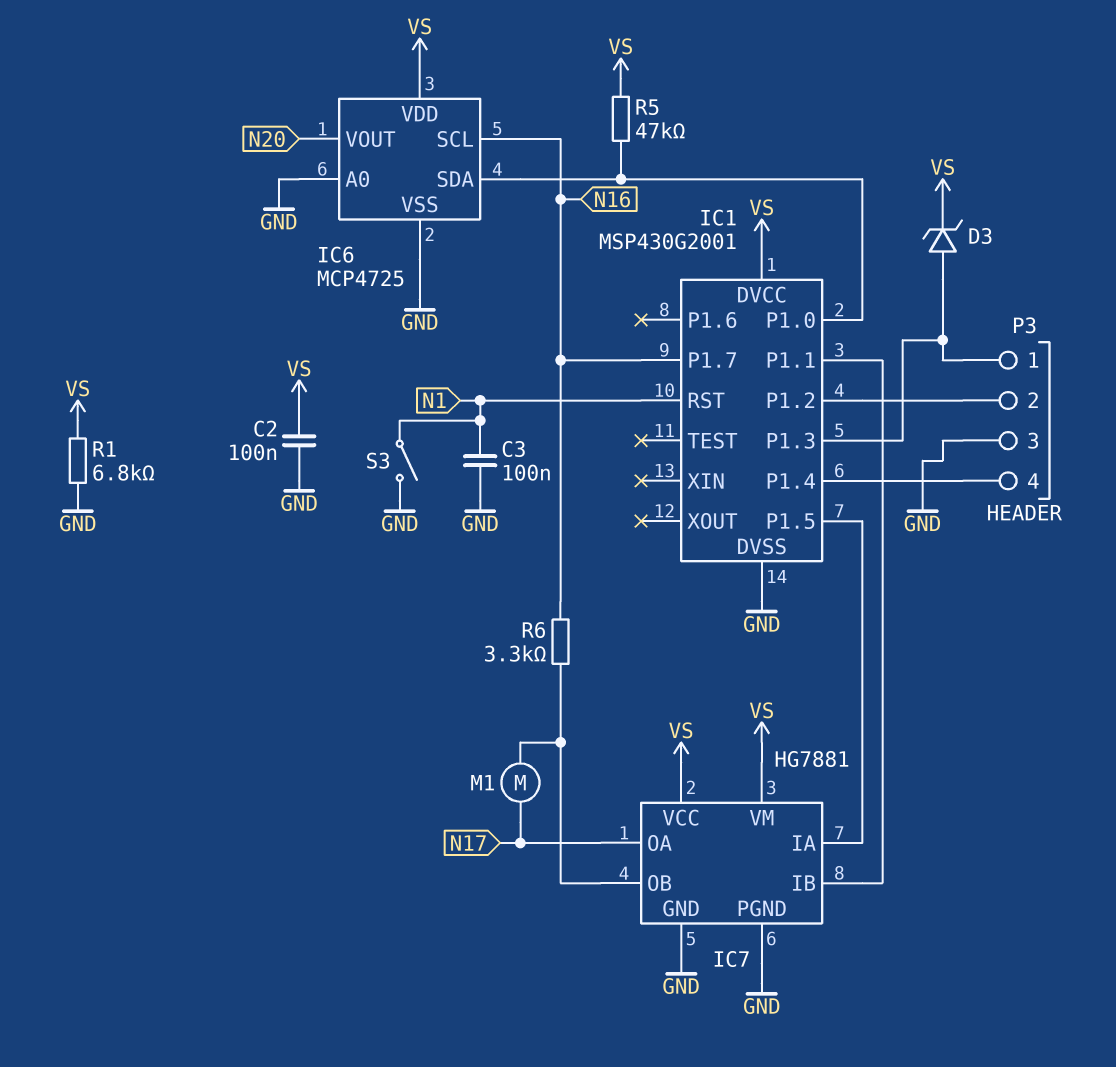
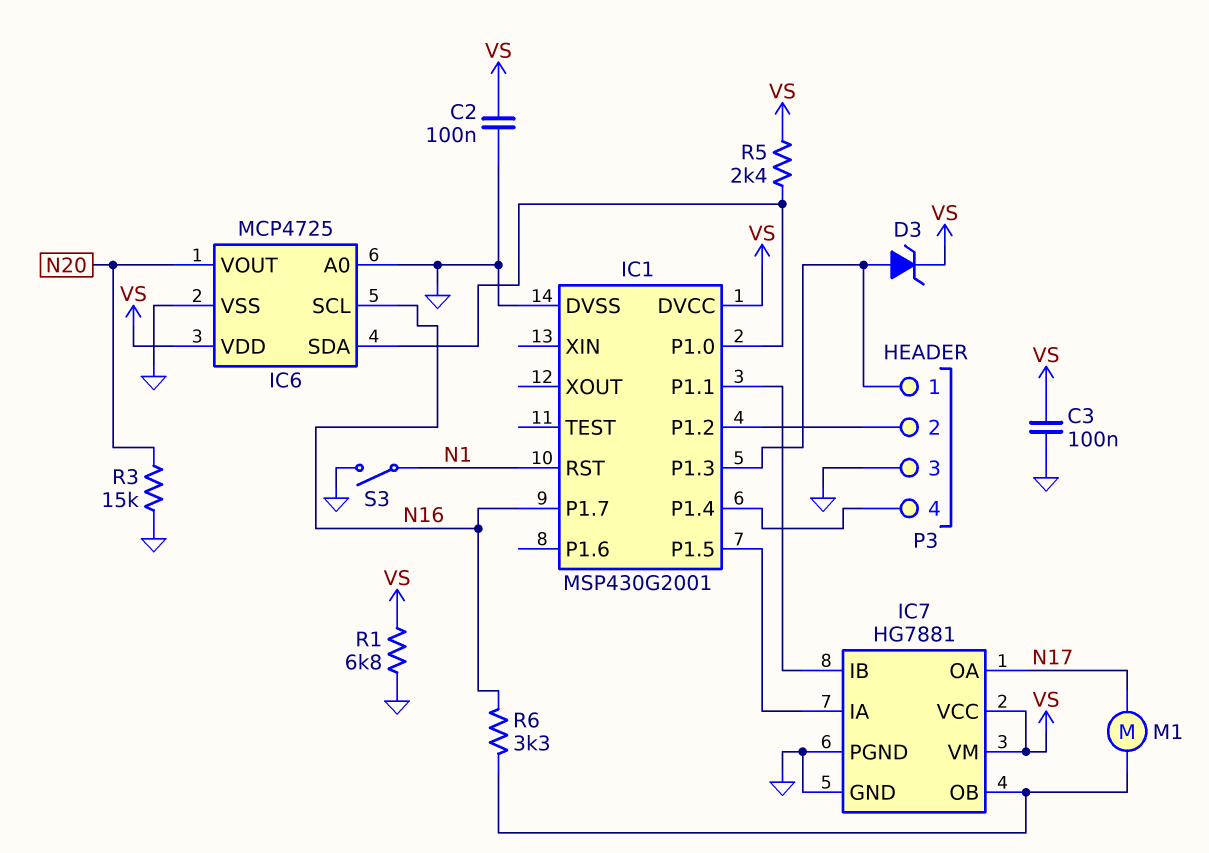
C3: 100nF (GND, N1) -> 100nF (GND, VS)
R3: none -> 15k (GND, N20)
R5: 47k (IC1/P1.0, VS) -> 2.4k (IC1/P1.0, VS)

